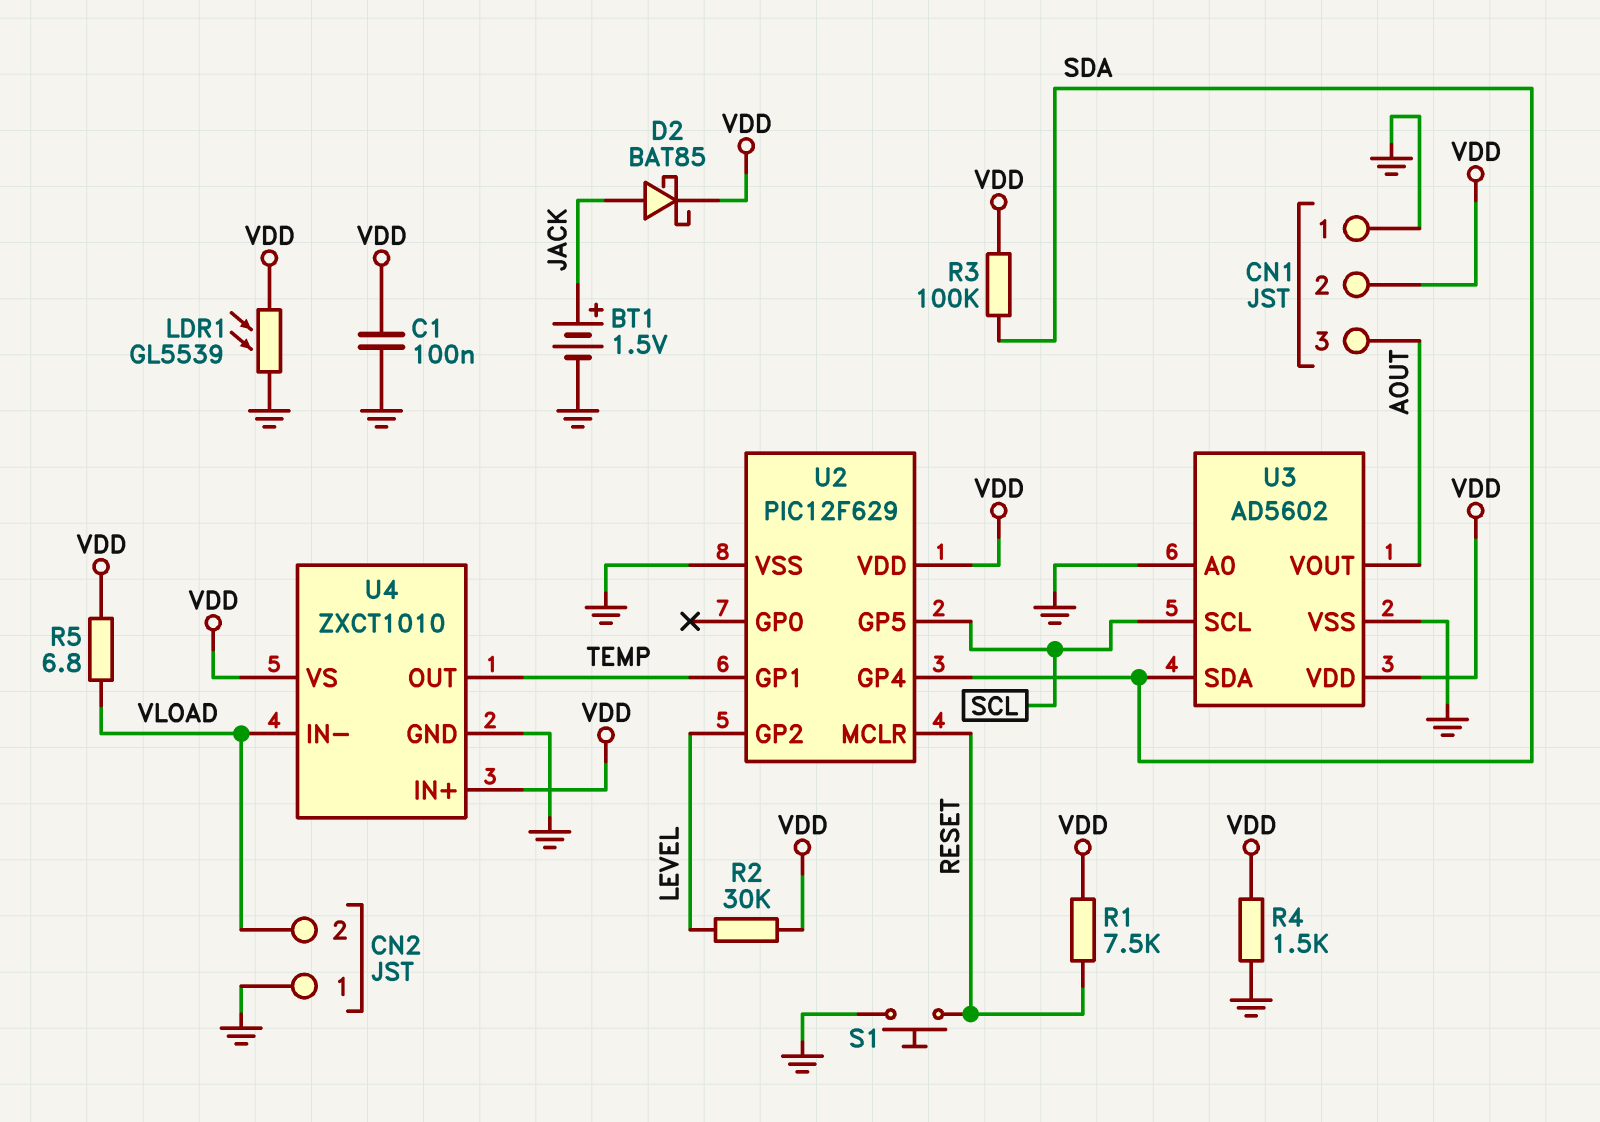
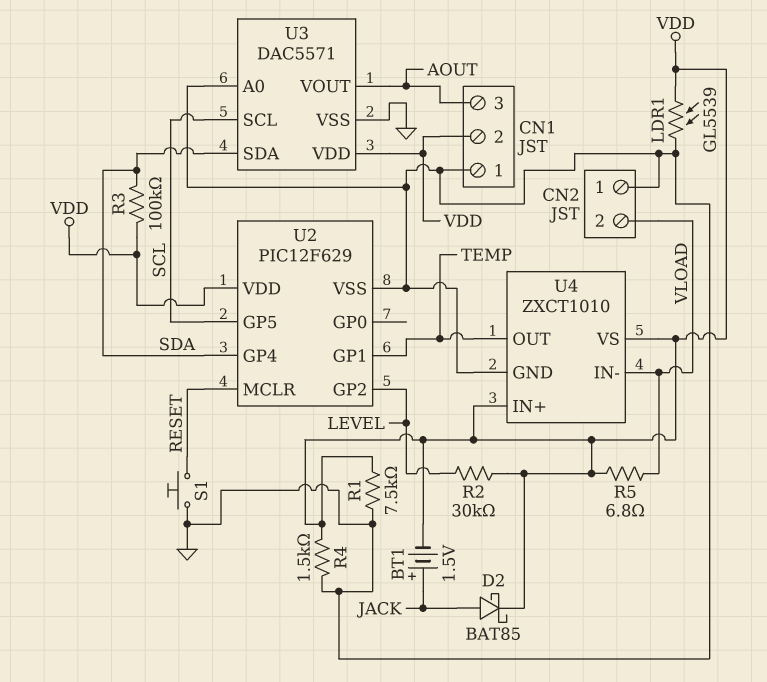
BT1: 1.5V (plus JACK, minus GND) -> 1.5V (plus JACK, minus VDD)
C1: 100nF (GND, VDD) -> none
R1: 7.5k (RESET, VDD) -> 7.5k (GND, VDD)
U3: AD5602 -> DAC5571

